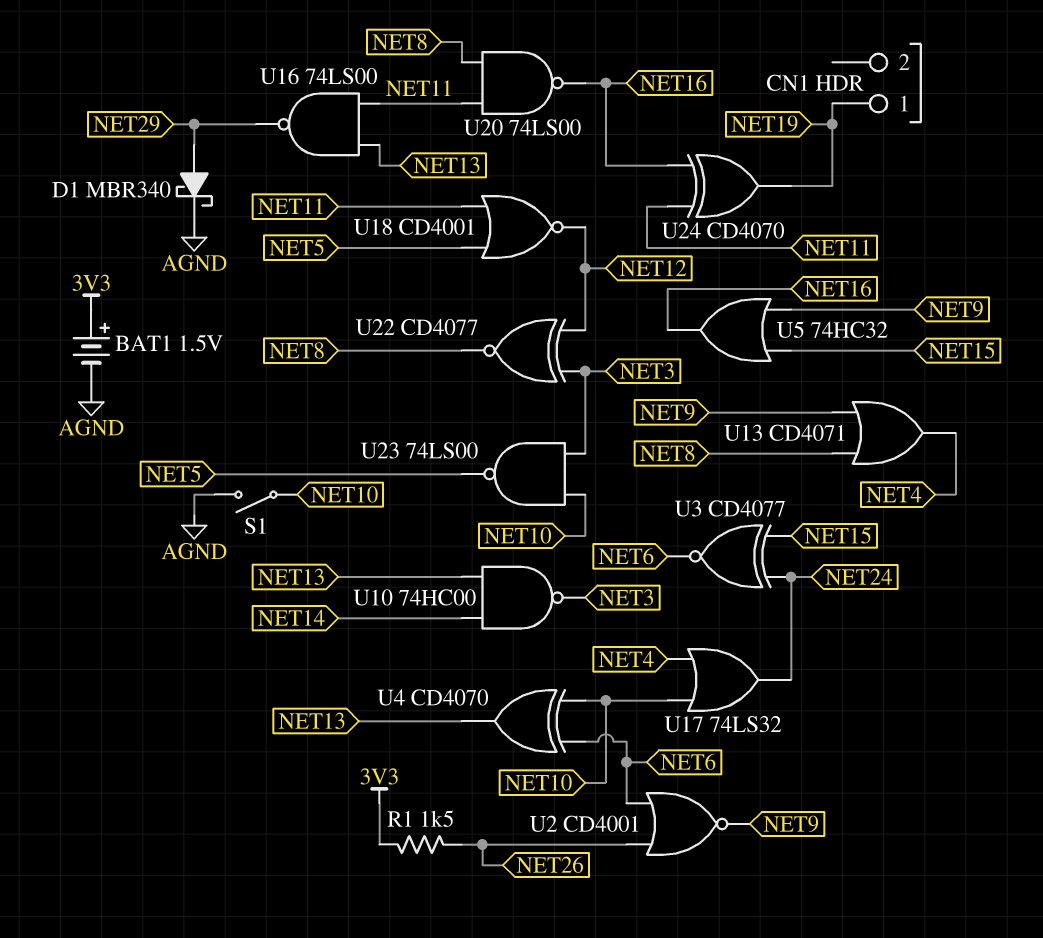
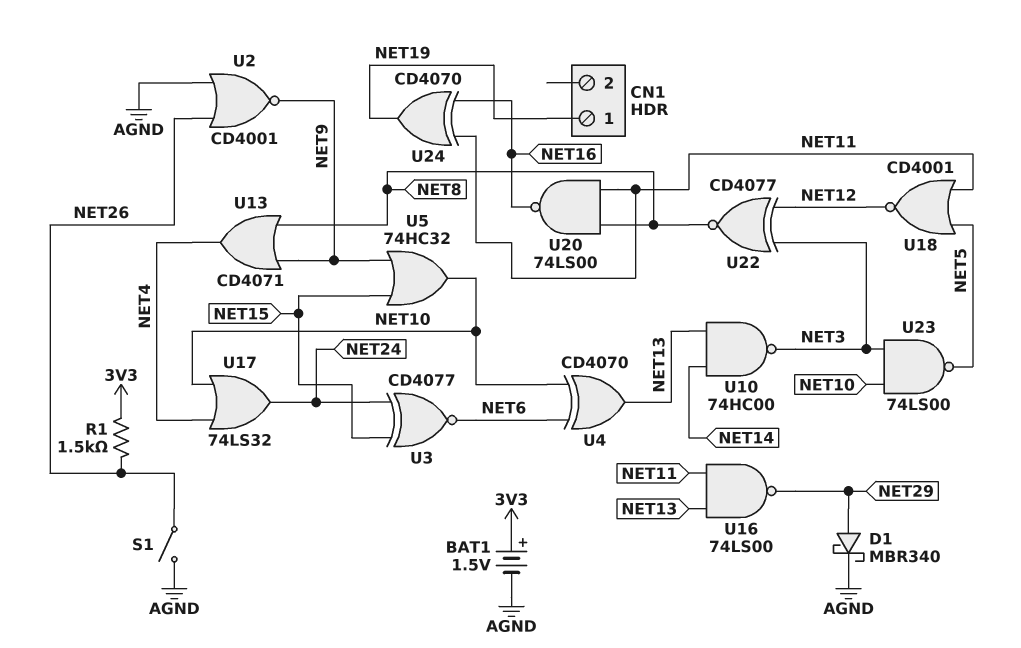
S1: switch (AGND, NET10) -> switch (AGND, NET26)
U2: NOR CD4001 (in NET6, in NET26, out NET9) -> NOR CD4001 (in AGND, in NET26, out NET9)
U5: OR 74HC32 (in NET9, in NET15, out NET16) -> OR 74HC32 (in NET9, in NET15, out NET10)

